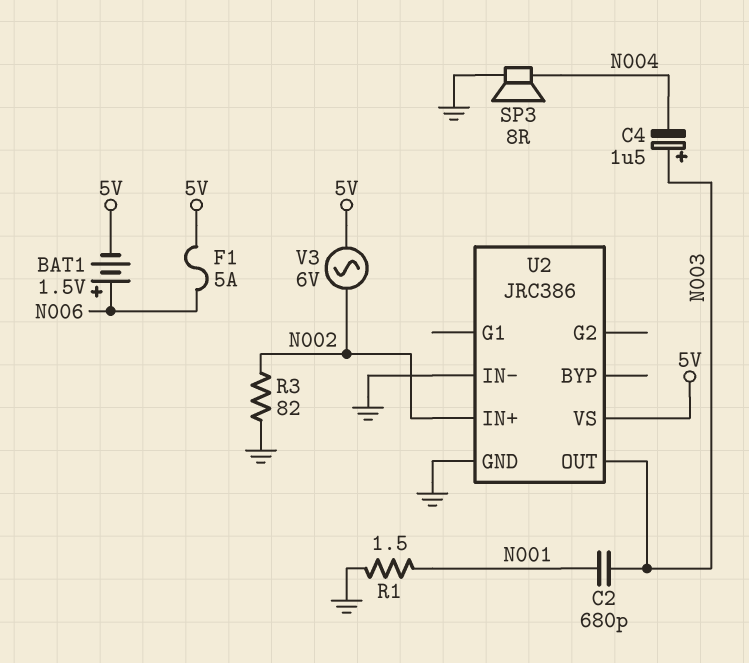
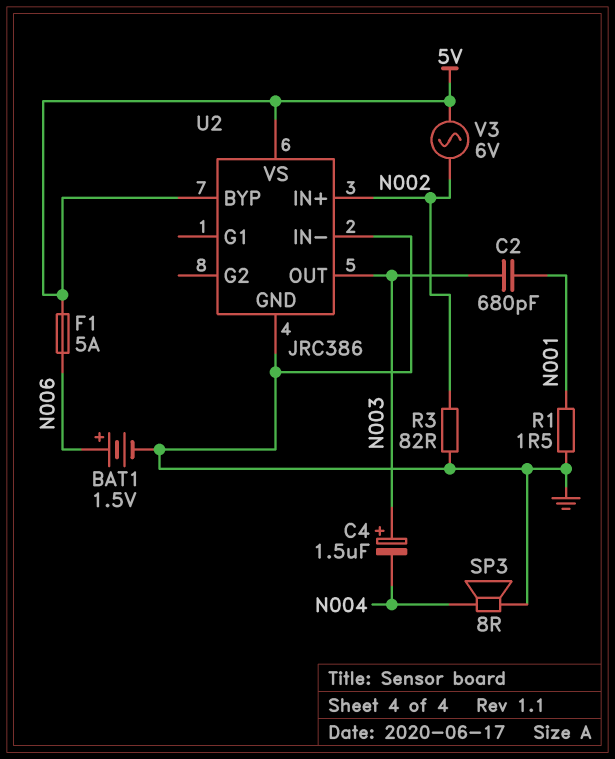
BAT1: 1.5V (plus N006, minus 5V) -> 1.5V (plus N006, minus GND)
U2 pin BYP: none -> 5V

